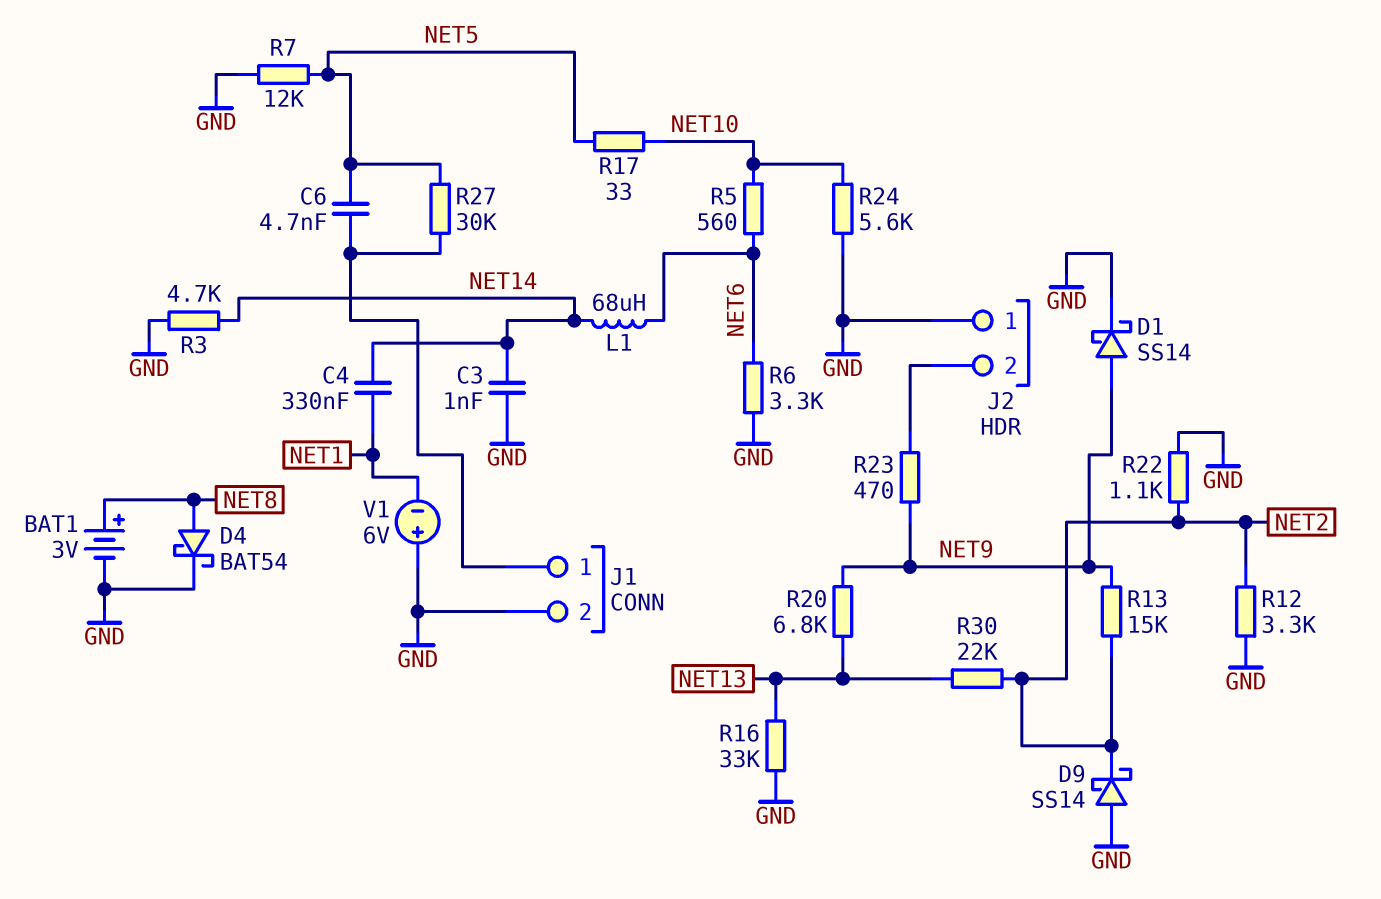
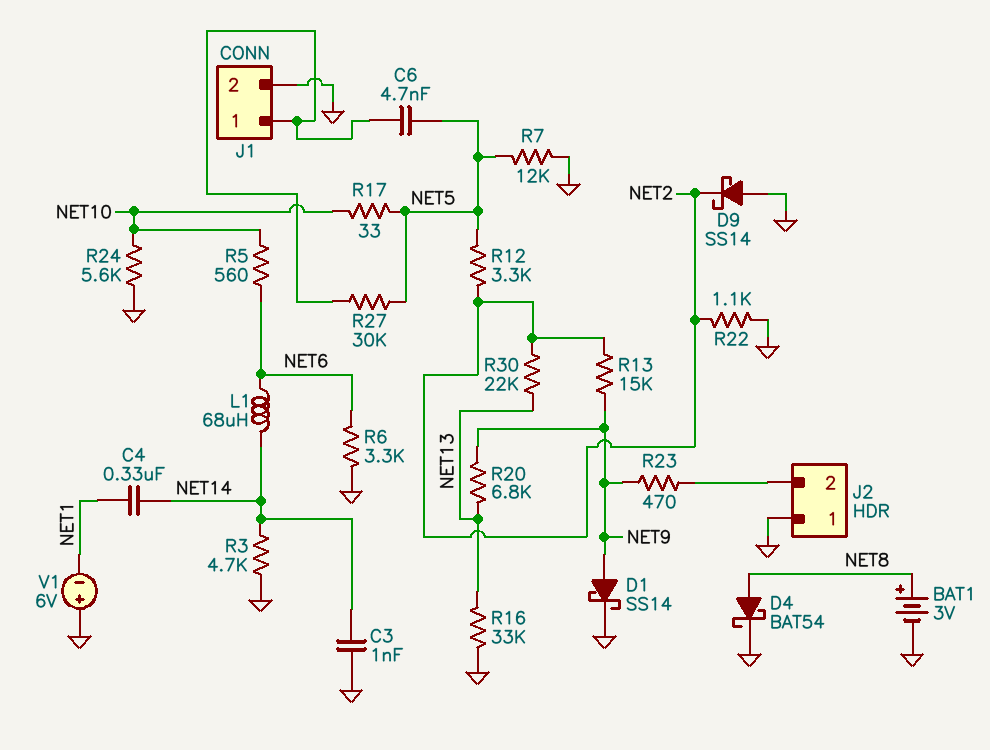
R12: 3.3k (GND, NET2) -> 3.3k (NET2, NET5)

